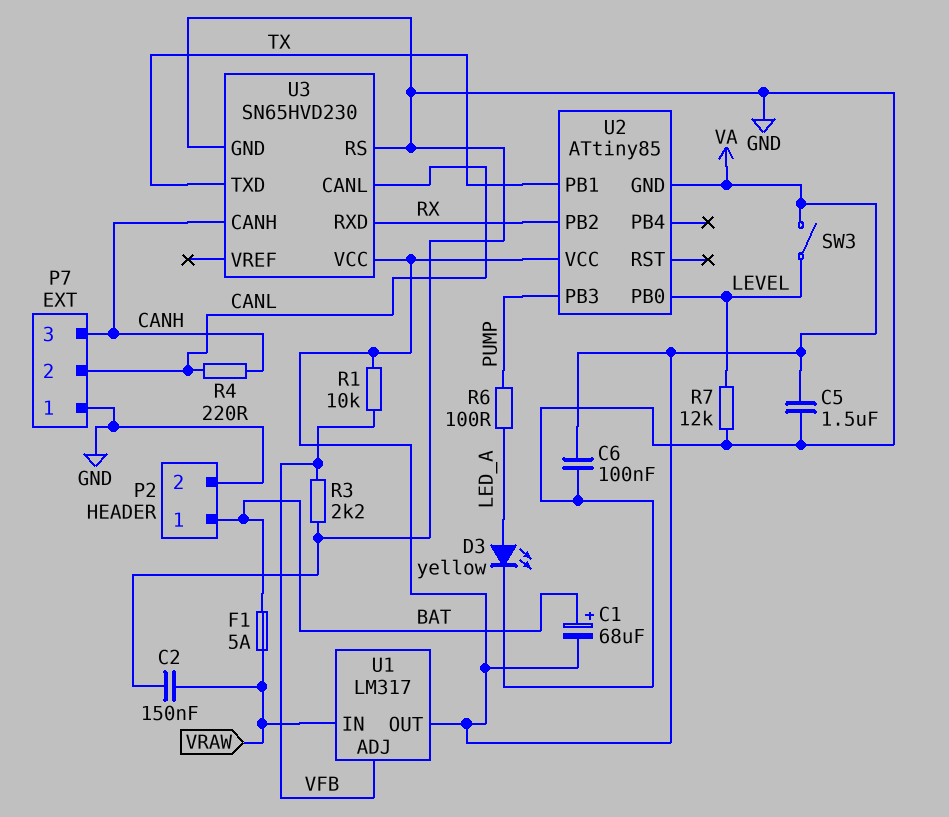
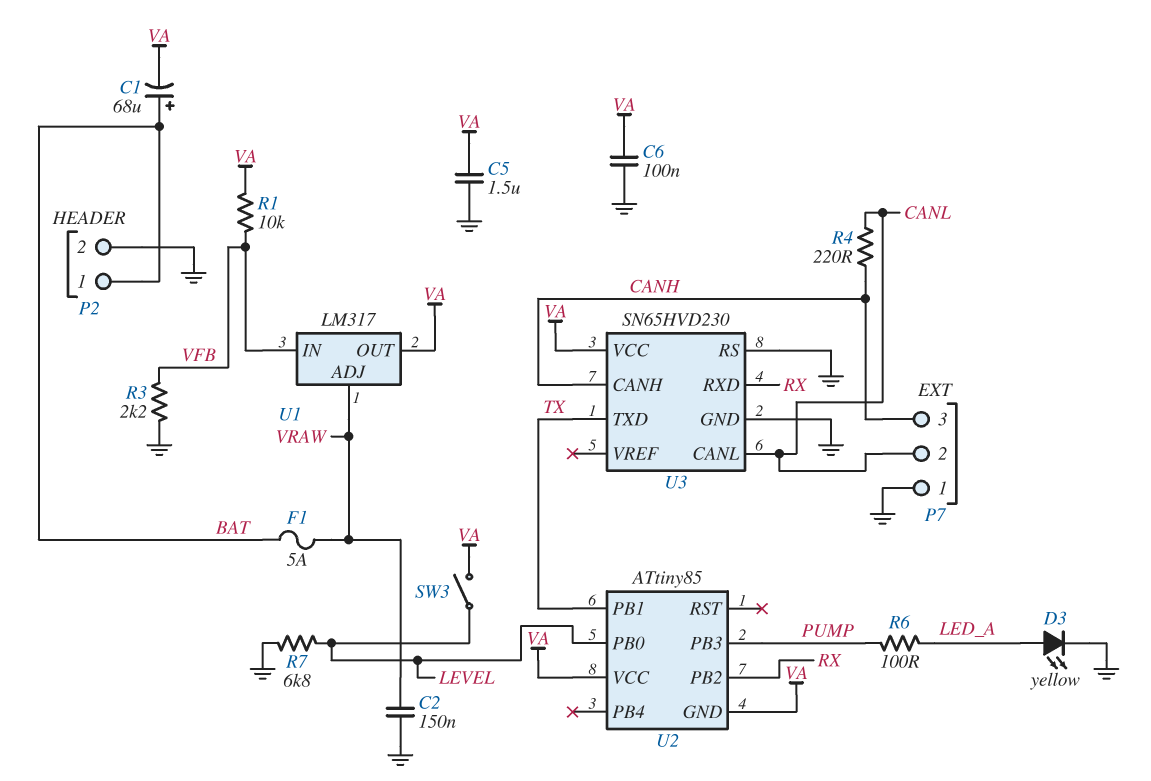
R7: 12k (GND, LEVEL) -> 6.8k (GND, LEVEL)
U1 pin ADJ: VFB -> VRAW
U1 pin IN: VRAW -> VFB

